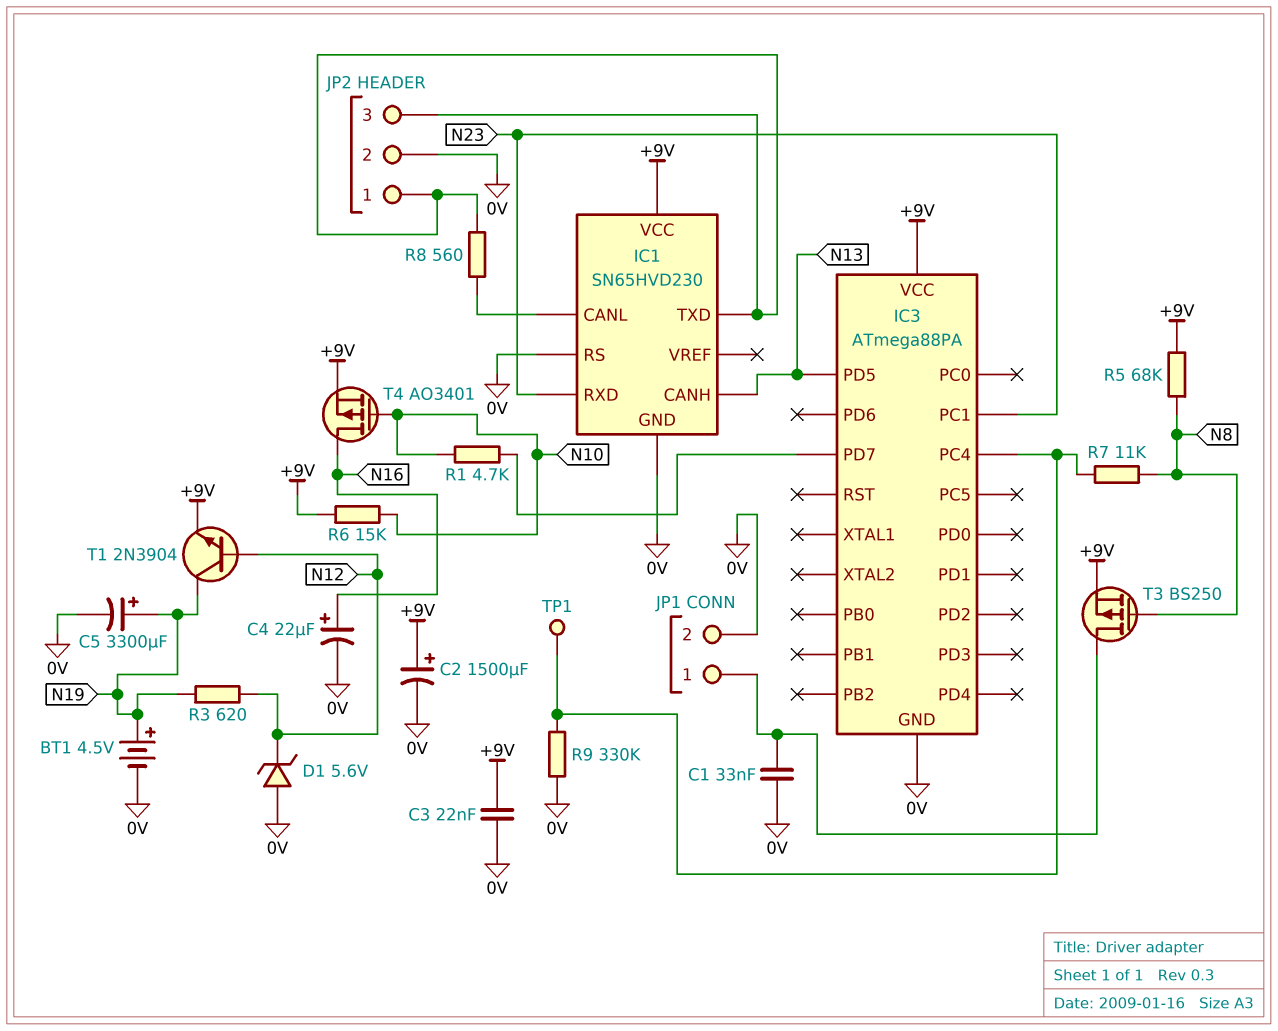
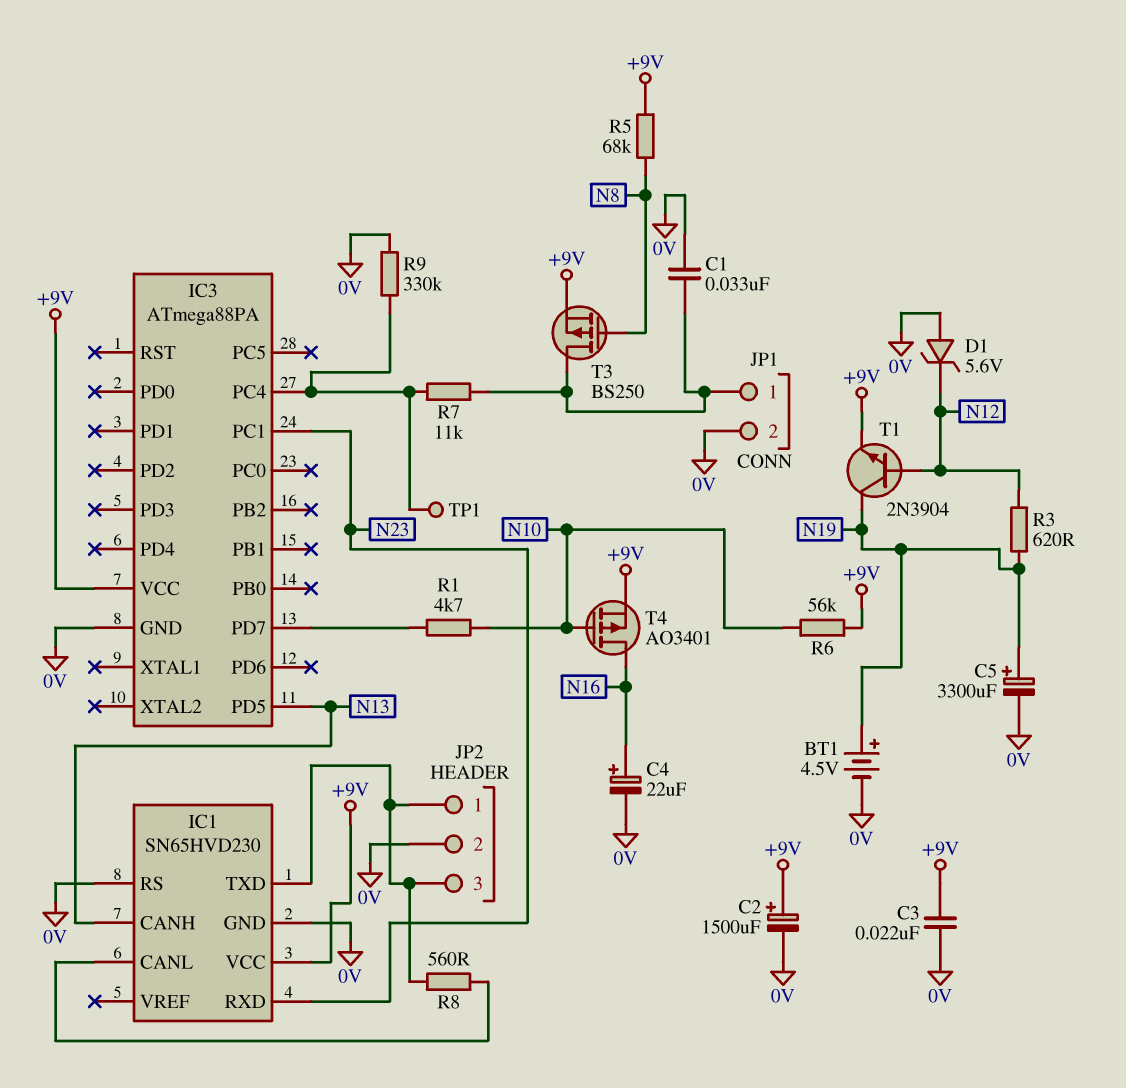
R6: 15k (+9V, N10) -> 56k (+9V, N10)
R7: 11k (IC3/PC4, N8) -> 11k (IC3/PC4, JP1/1)

